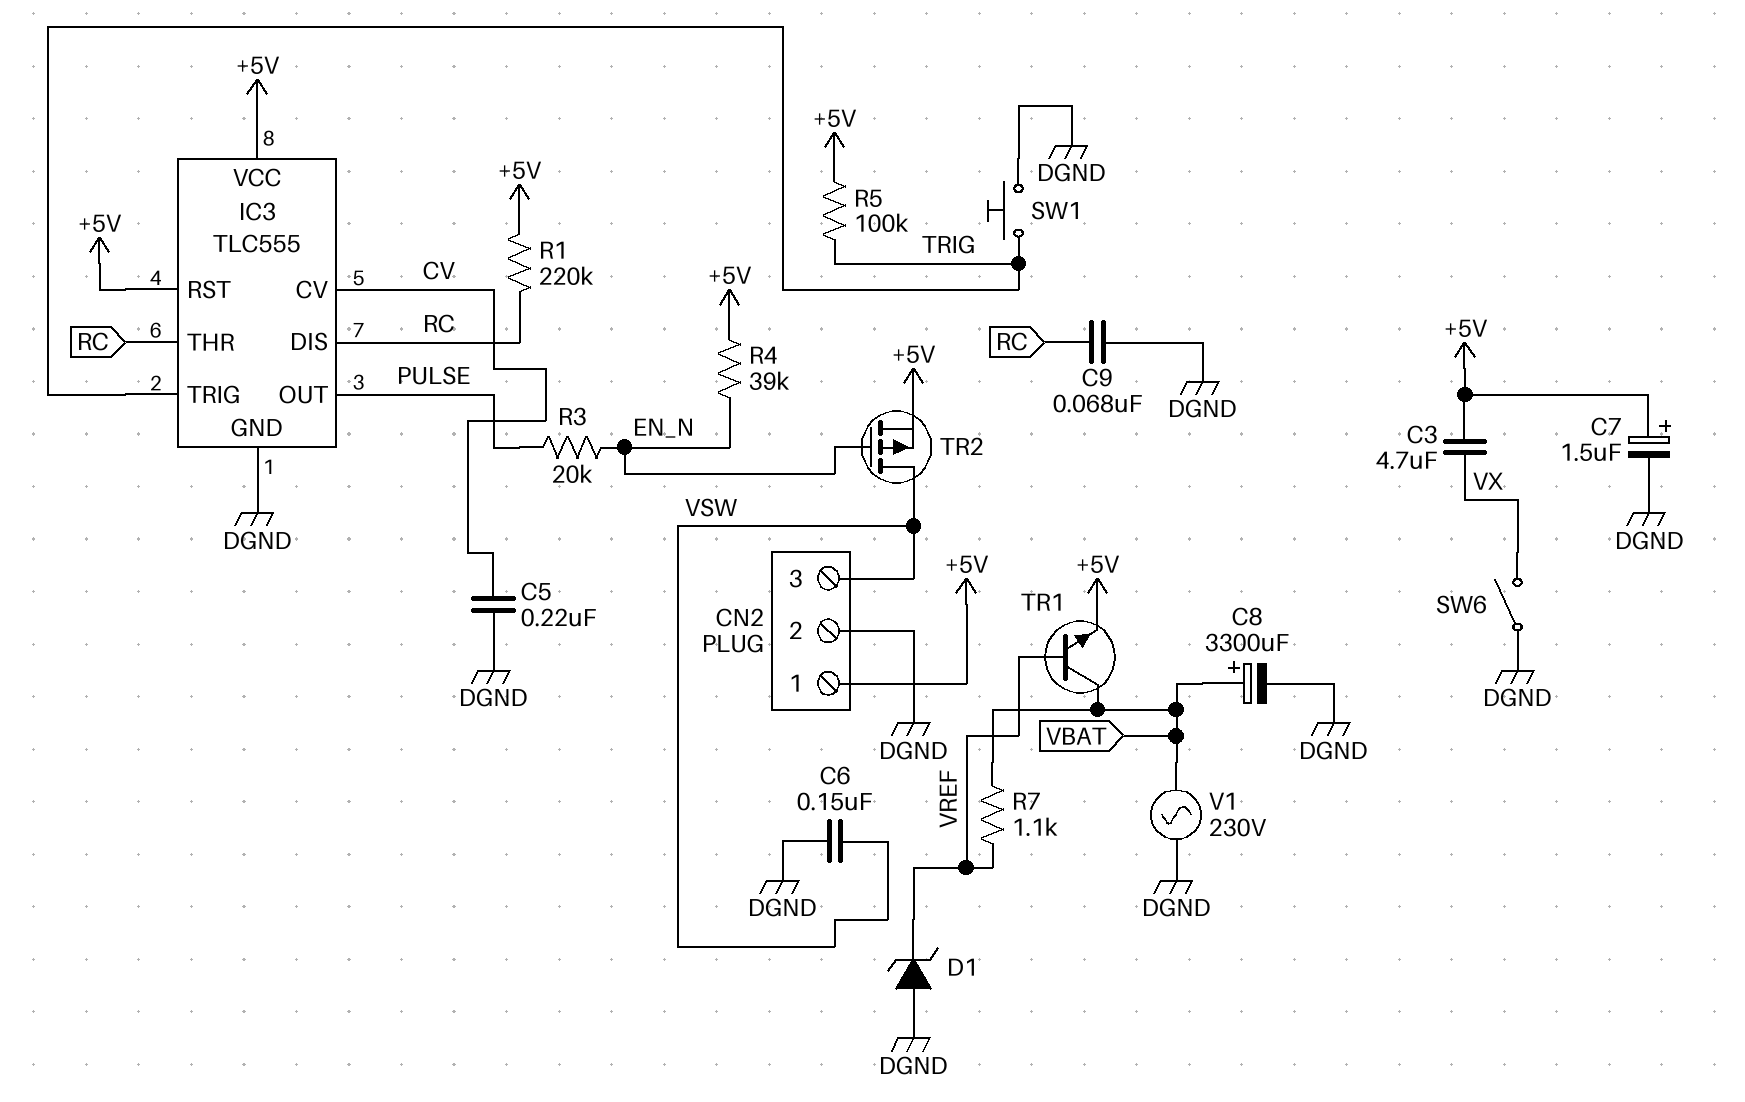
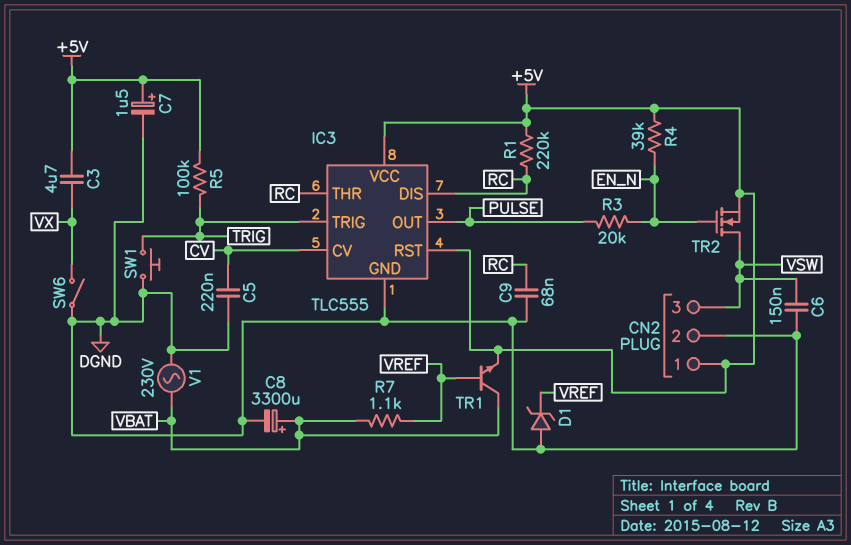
TR2: PMOS (G EN_N, D VSW, S +5V) -> NMOS (G EN_N, D VSW, S +5V)

